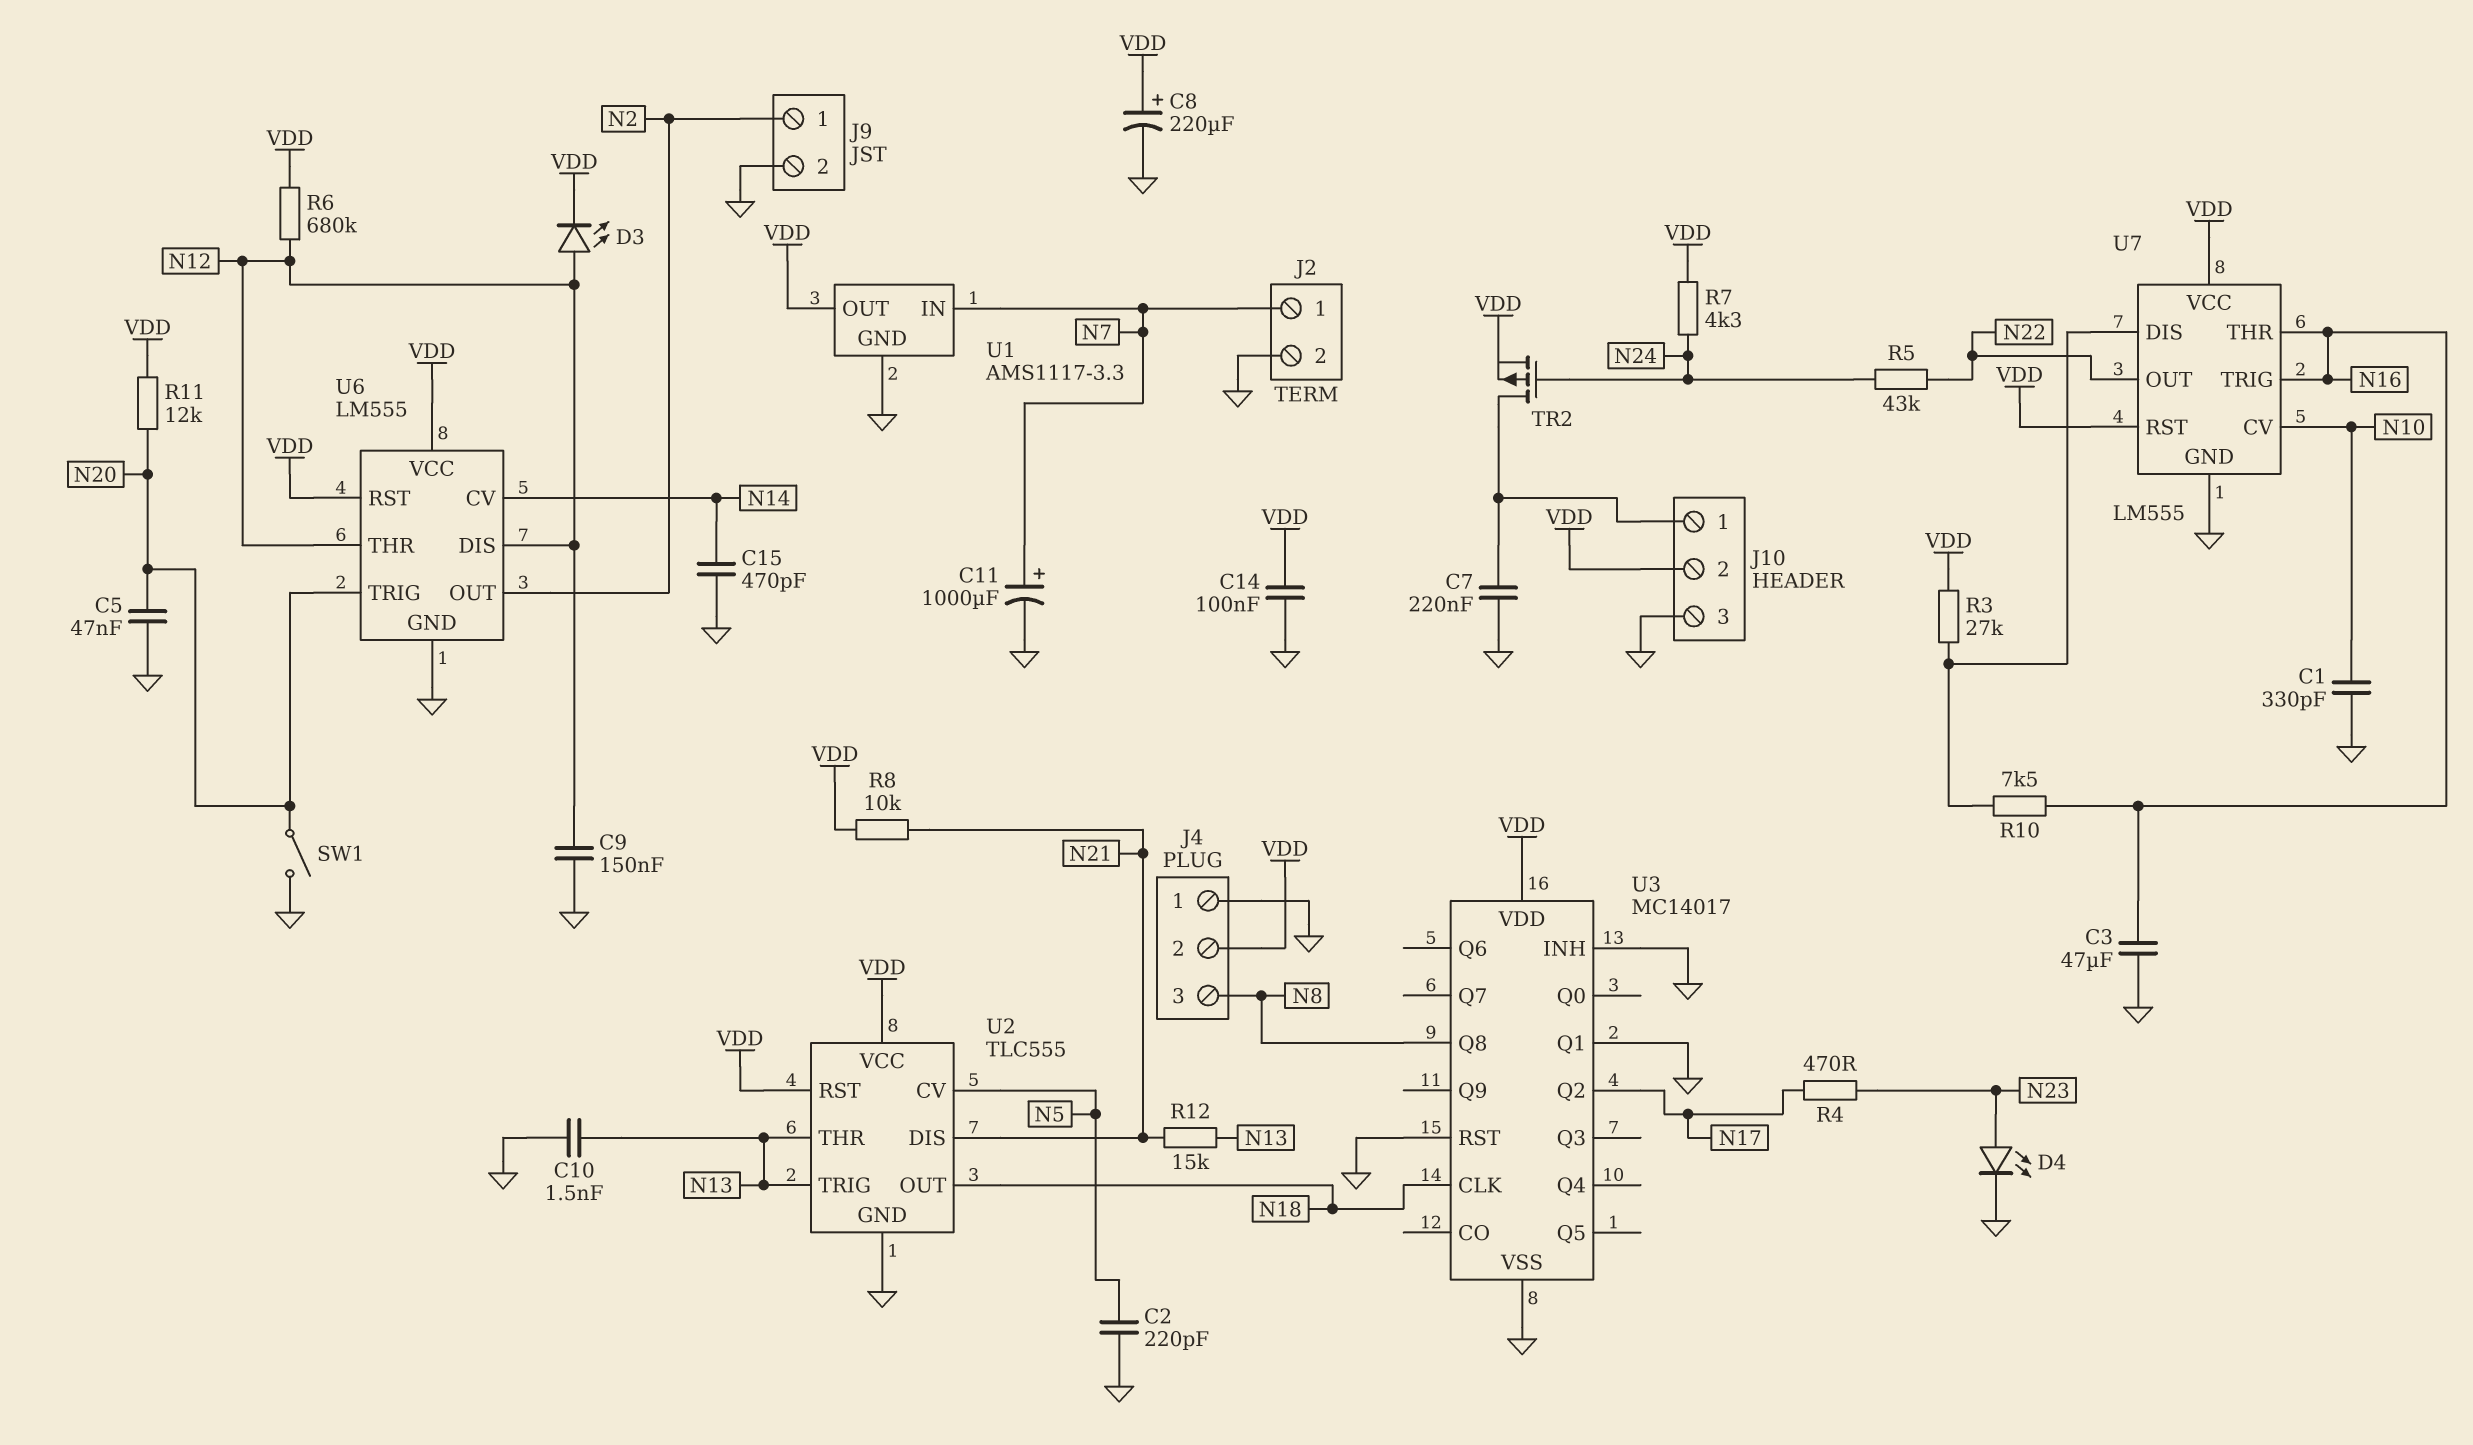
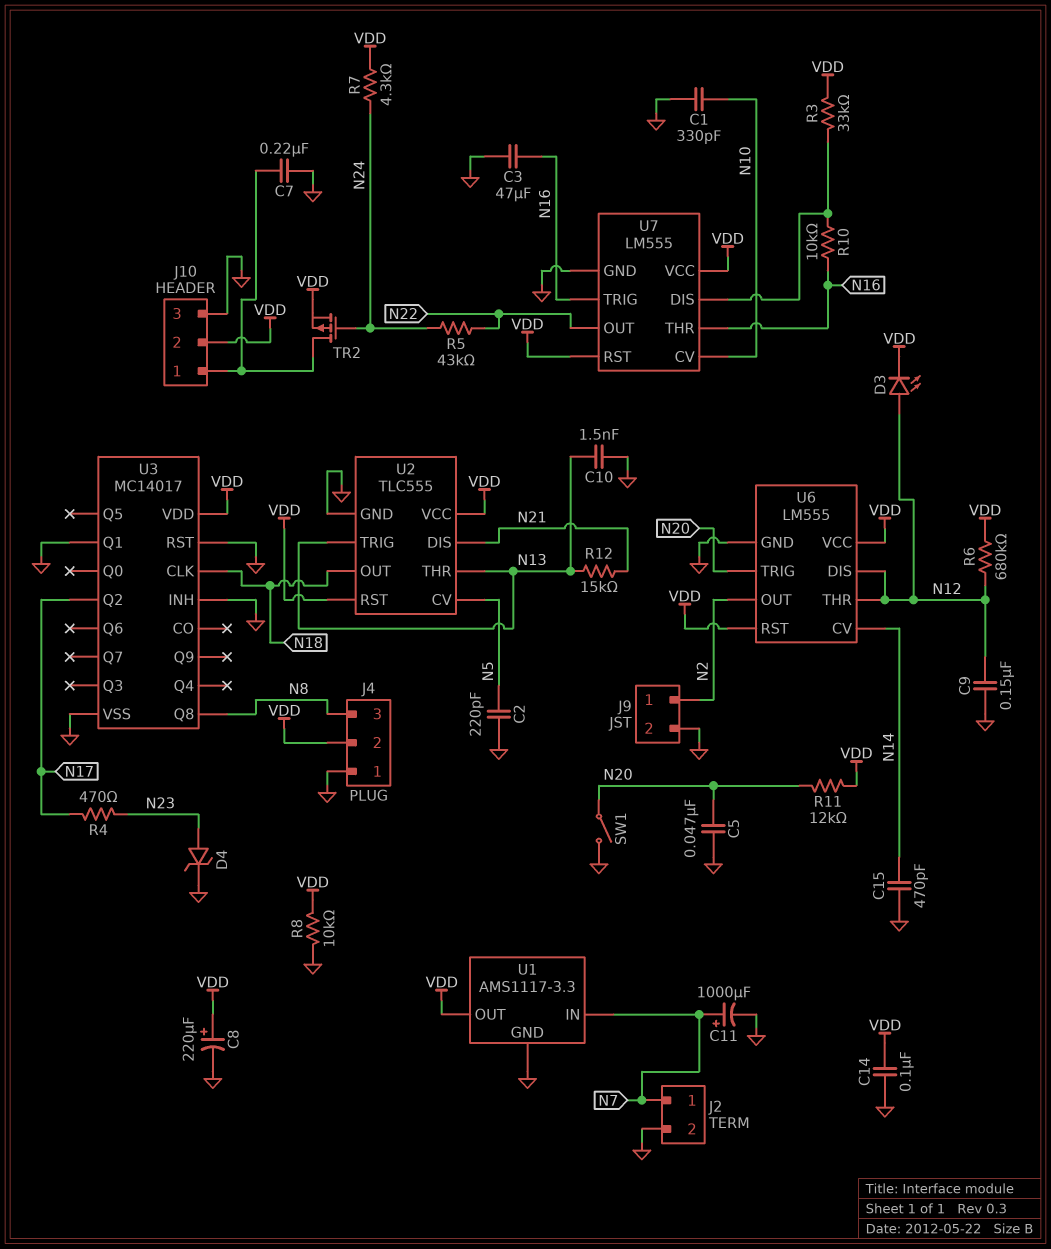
D4: LED (A N23, K GND) -> zener (A N23, K GND)
R3: 27k (U7/DIS, VDD) -> 33k (U7/DIS, VDD)
R8: 10k (N21, VDD) -> 10k (GND, VDD)
R10: 7.5k (N16, U7/DIS) -> 10k (N16, U7/DIS)

